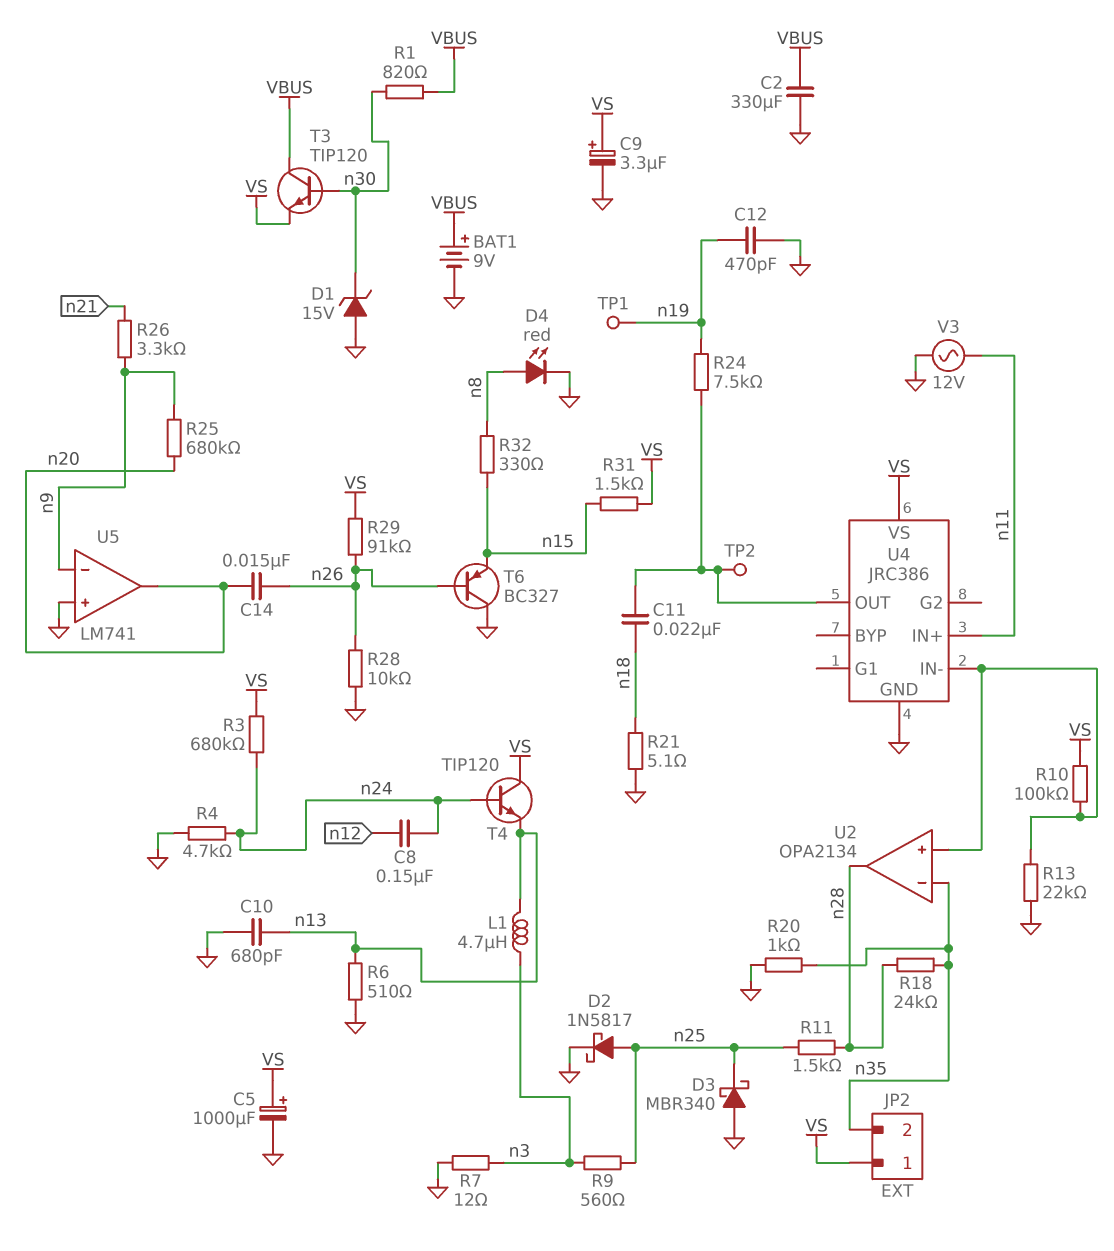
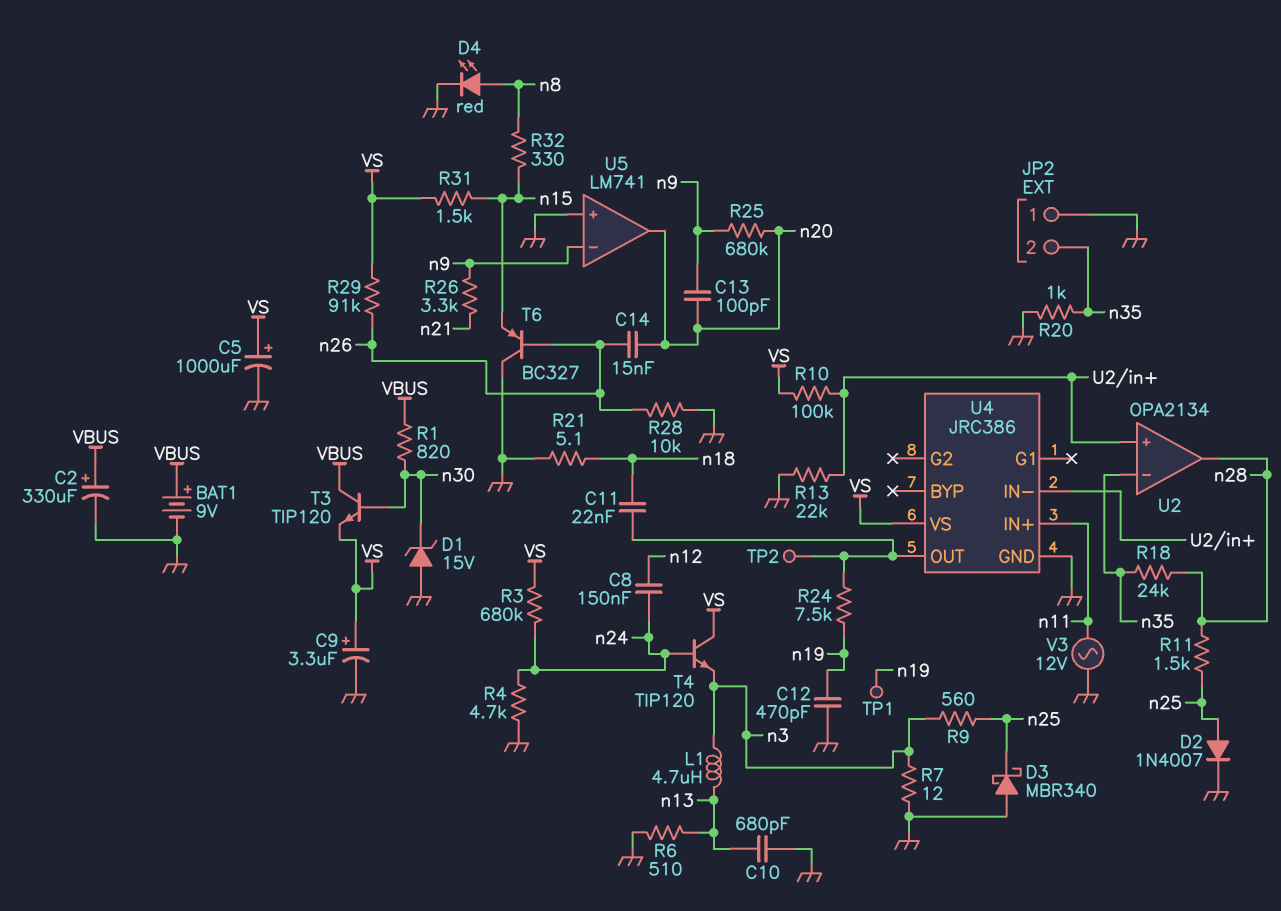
C2: 330uF (GND, VBUS) -> 330uF (plus VBUS, minus GND)
C13: none -> 100pF (n9, n20)
D2: schottky 1N5817 (A n25, K GND) -> diode 1N4007 (A n25, K GND)
JP2 pin 1: VS -> GND
T4: NPN TIP120 (B n24, C VS, E n13) -> NPN TIP120 (B n24, C VS, E n3)

